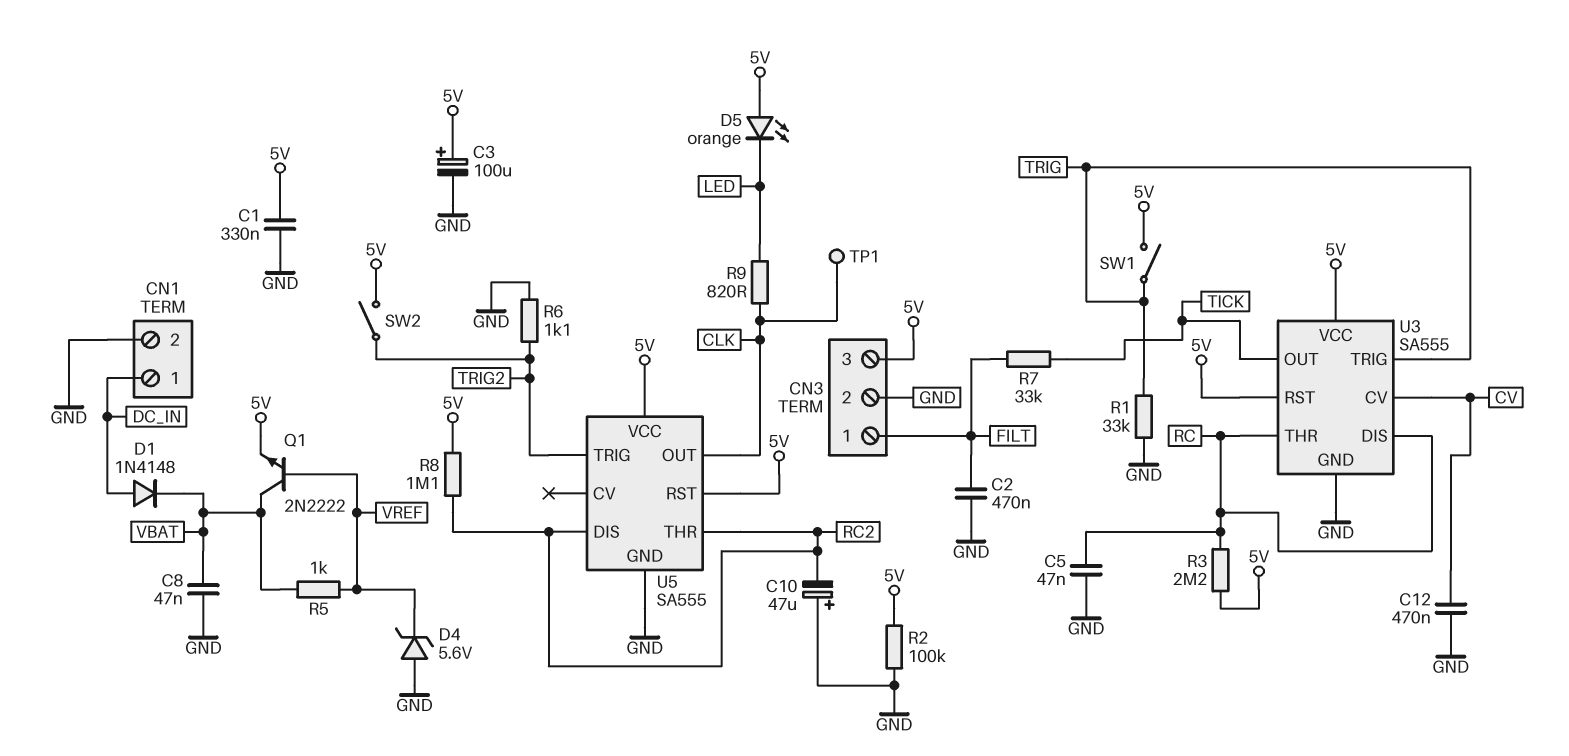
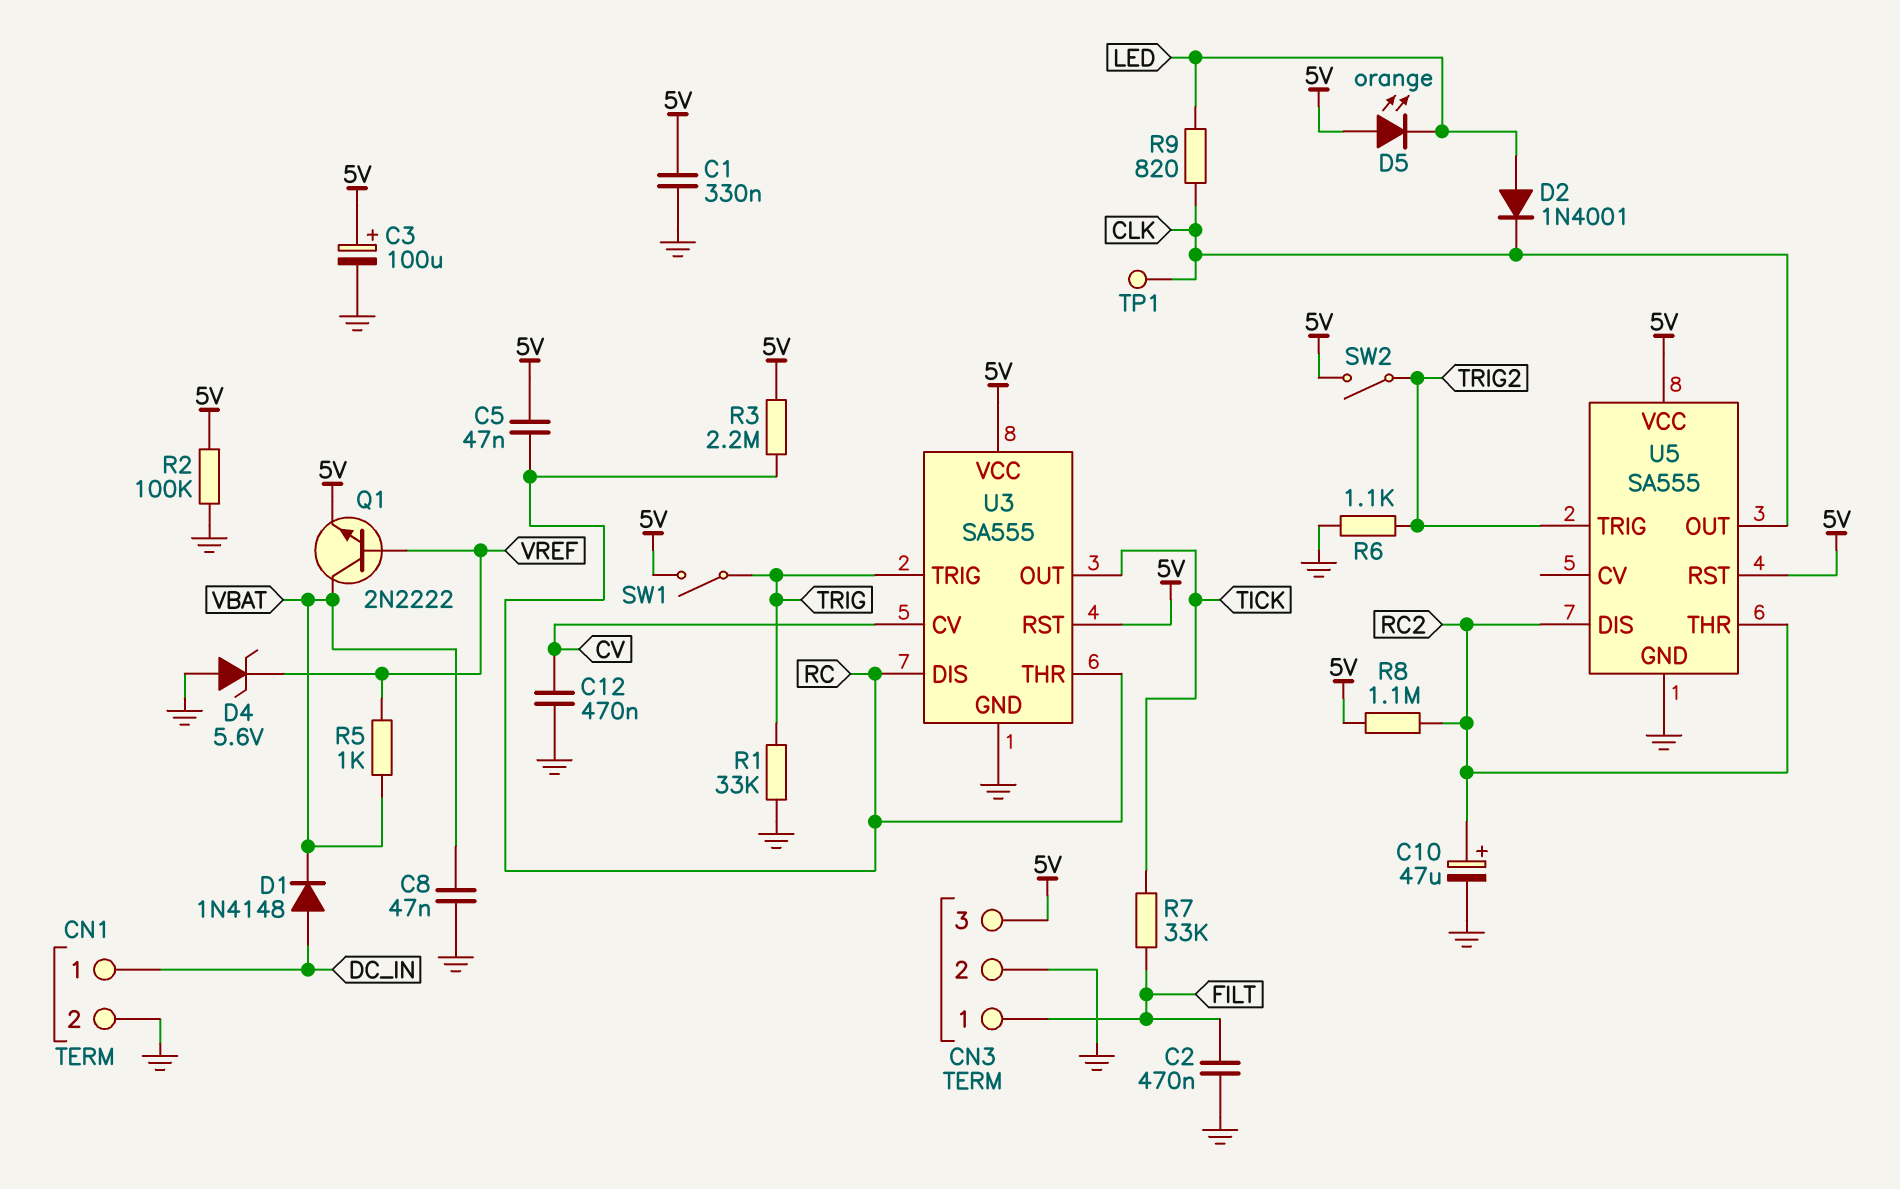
C5: 47nF (GND, RC) -> 47nF (5V, RC)
C10: 47uF (plus GND, minus RC2) -> 47uF (plus RC2, minus GND)
D2: none -> diode 1N4001 (A LED, K CLK)

